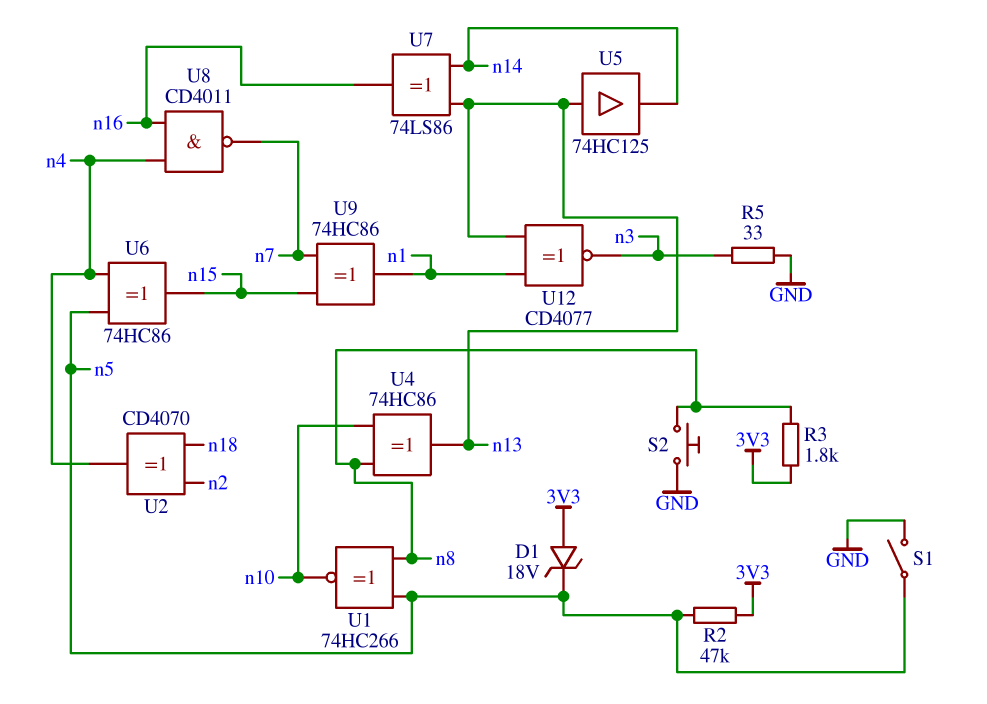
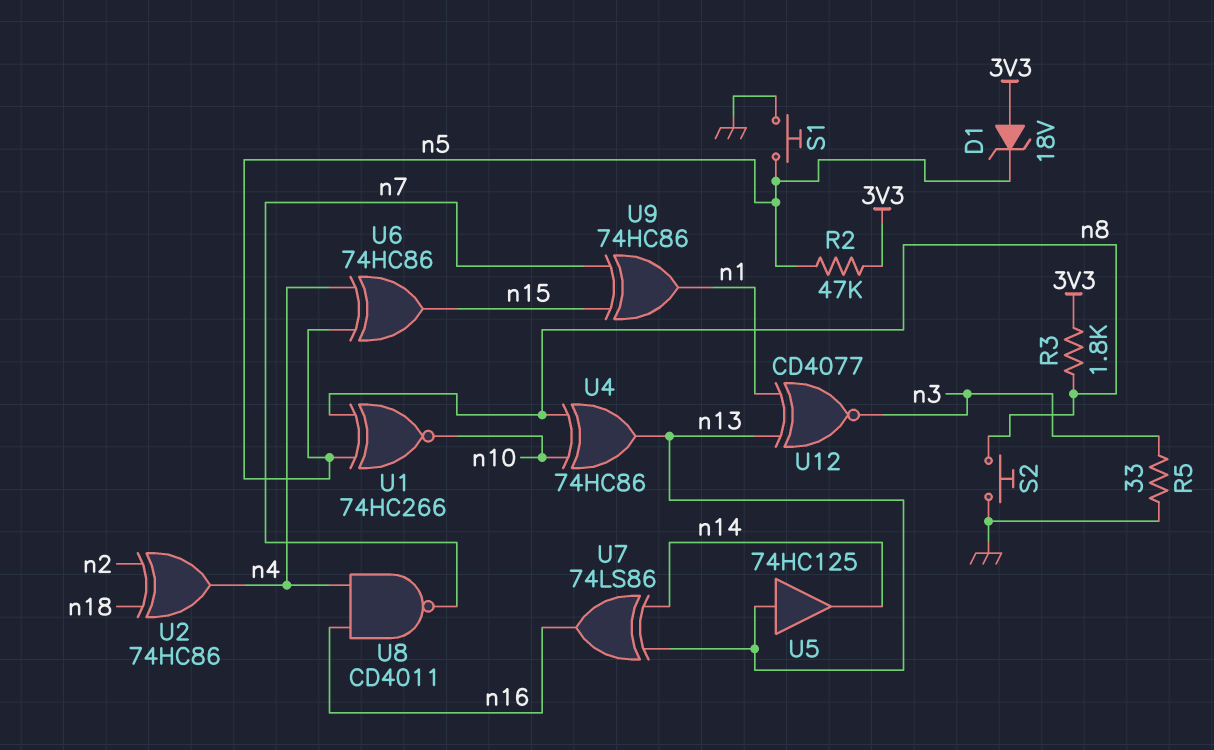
S1: switch (GND, n5) -> button (GND, n5)
U2: XOR CD4070 (in n2, in n18, out n4) -> XOR 74HC86 (in n2, in n18, out n4)

